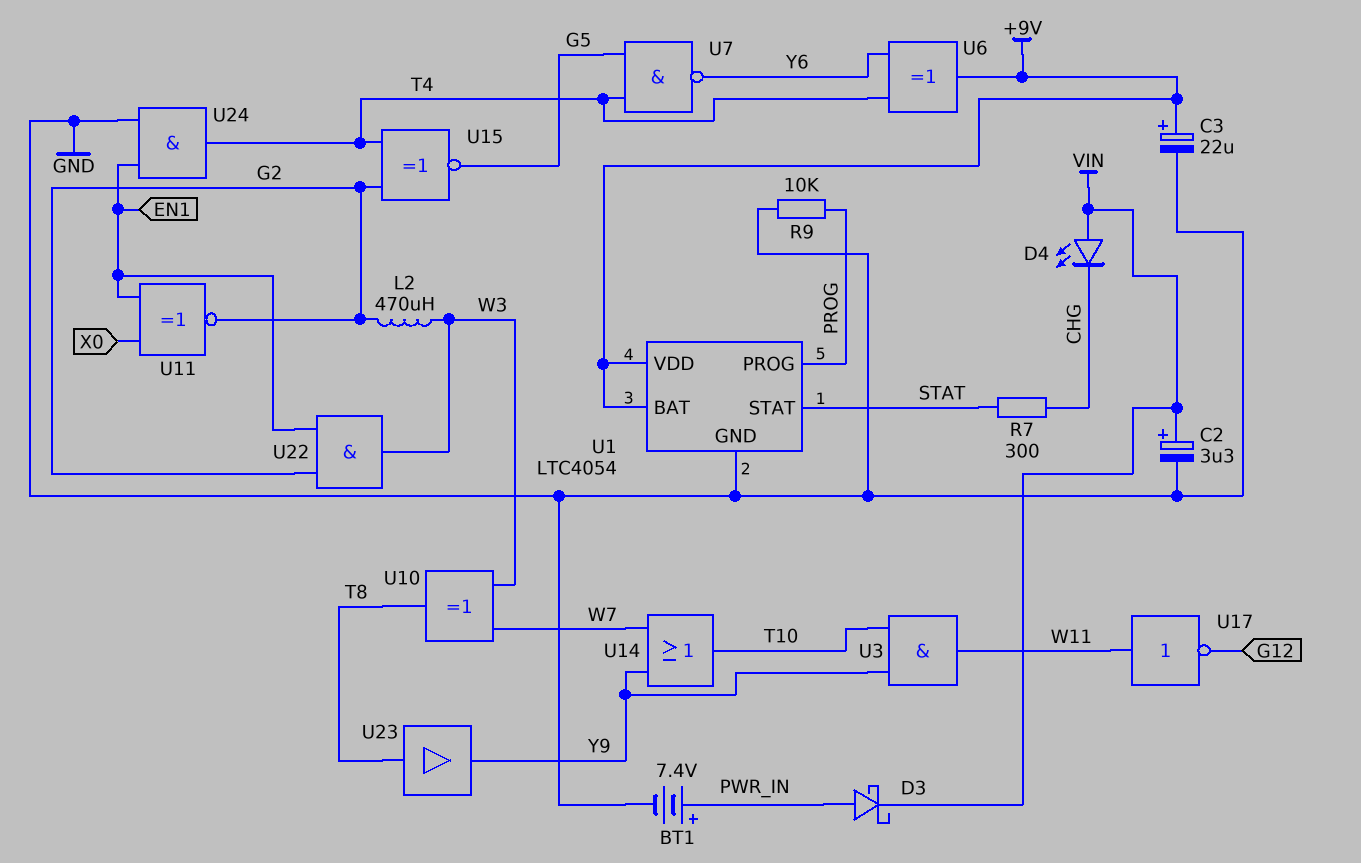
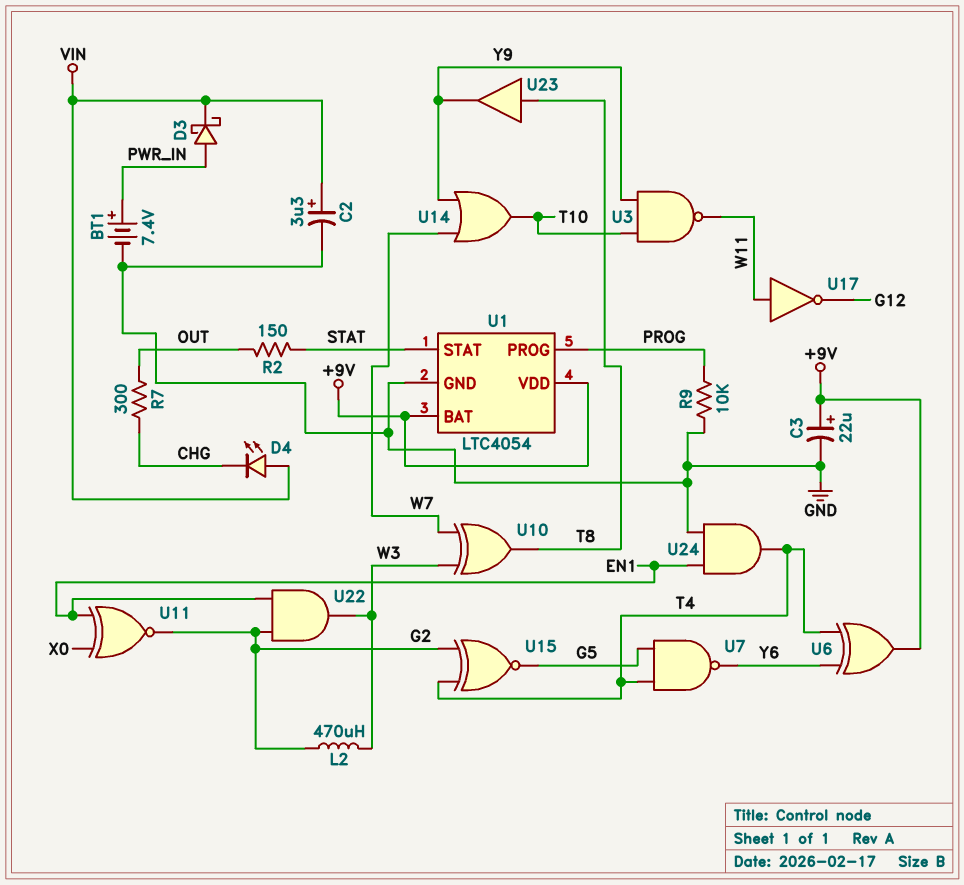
R2: none -> 150 (OUT, STAT)
R7: 300 (CHG, STAT) -> 300 (CHG, OUT)
U3: AND (in T10, in Y9, out W11) -> NAND (in T10, in Y9, out W11)

